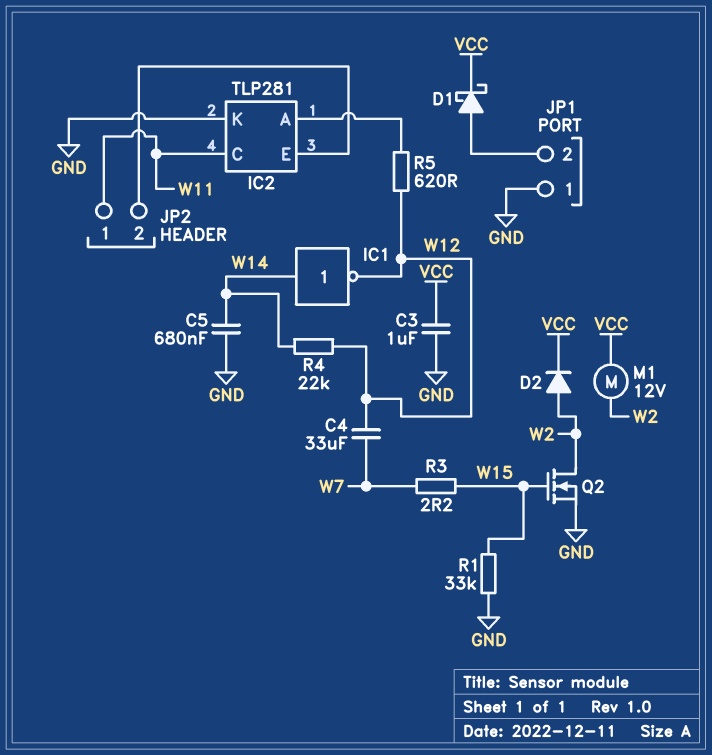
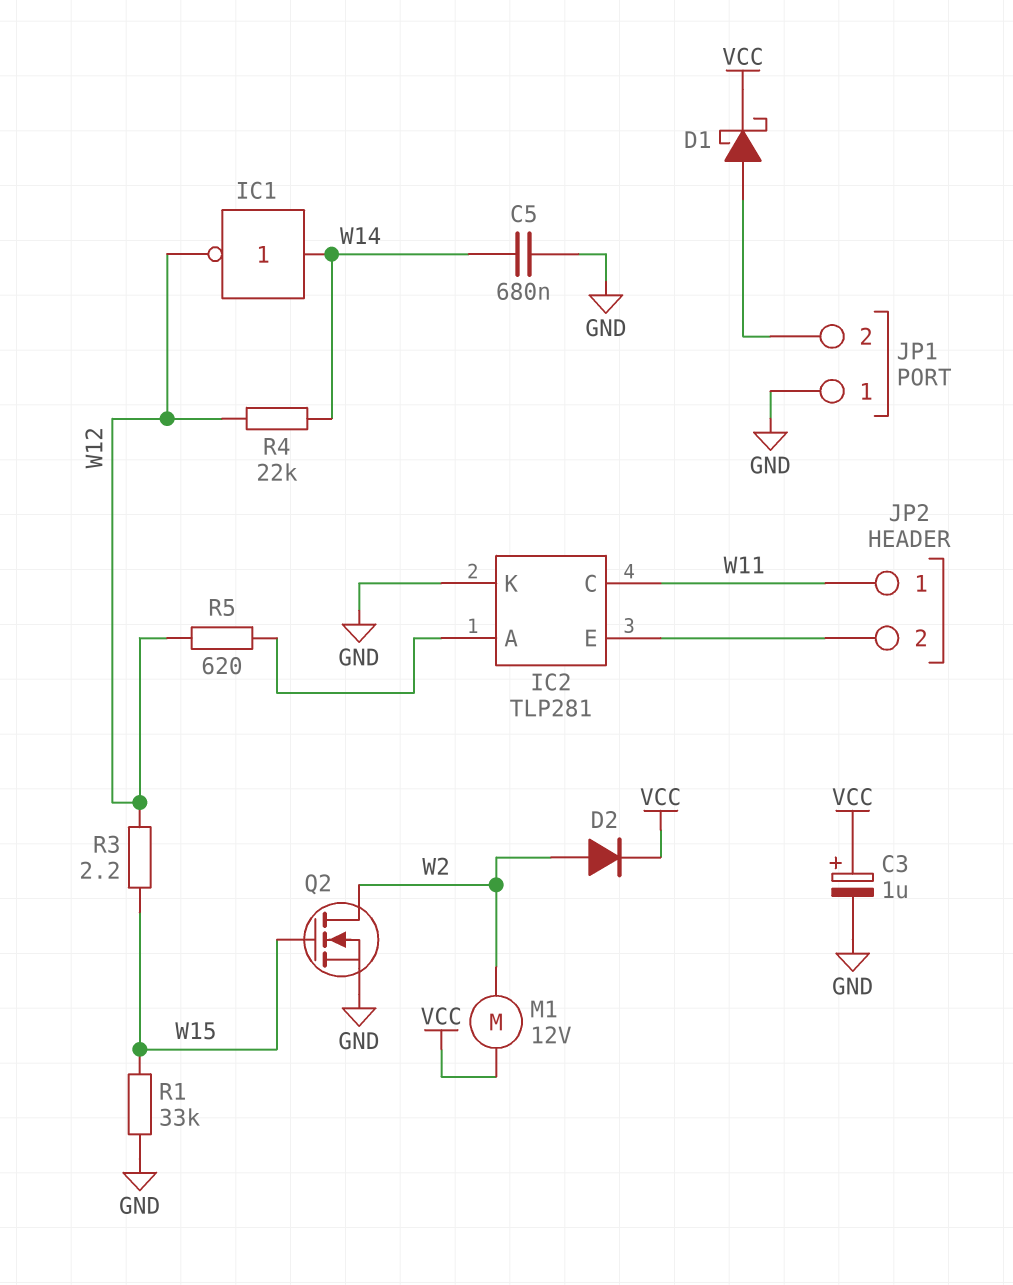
C3: 1uF (GND, VCC) -> 1uF (plus VCC, minus GND)
C4: 33uF (W7, W12) -> none
R3: 2.2 (W7, W15) -> 2.2 (W12, W15)

